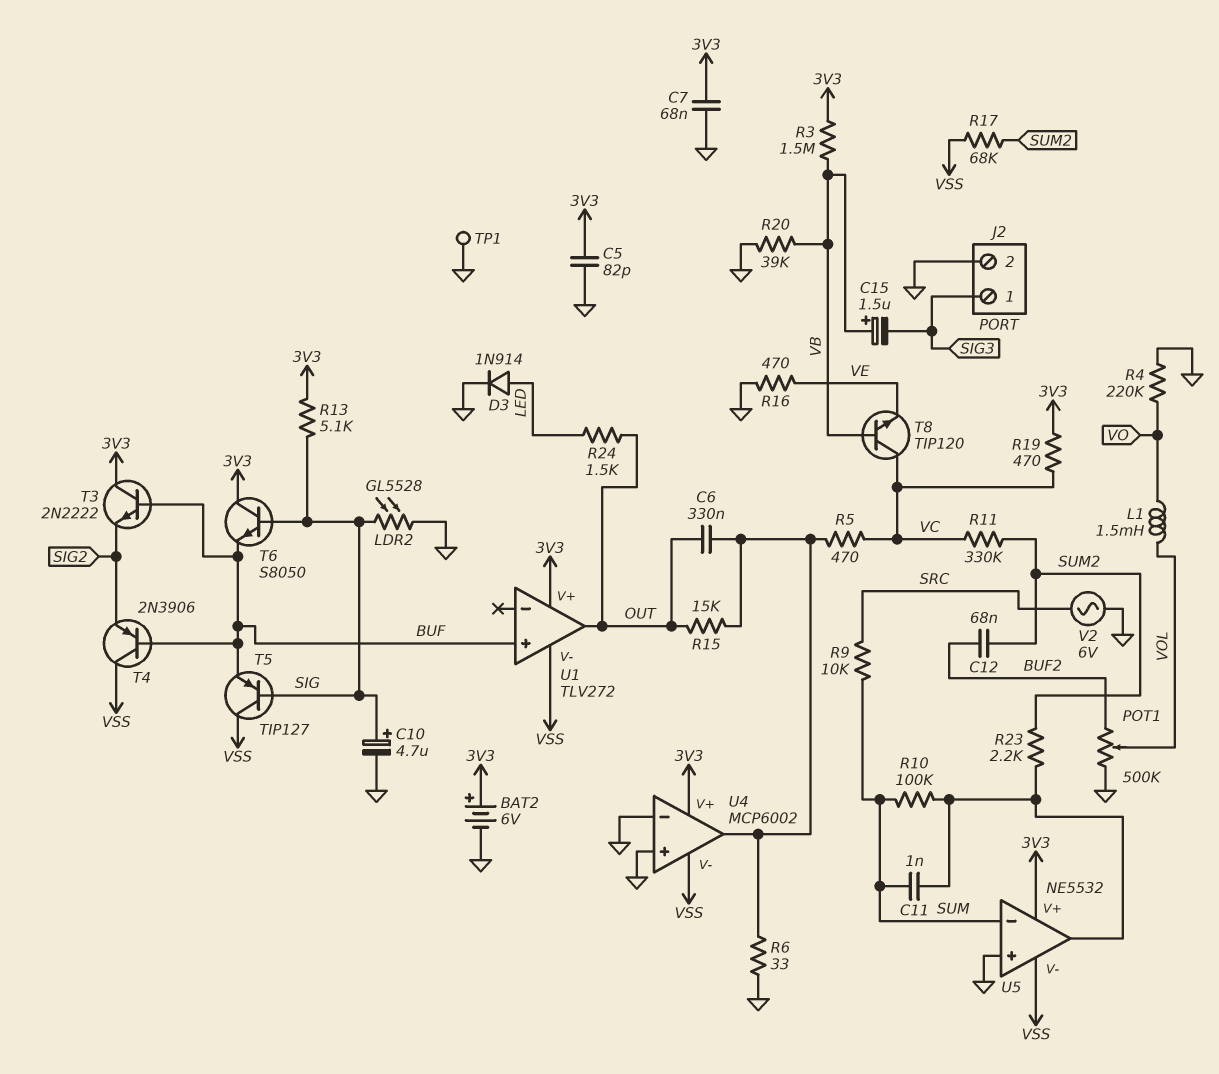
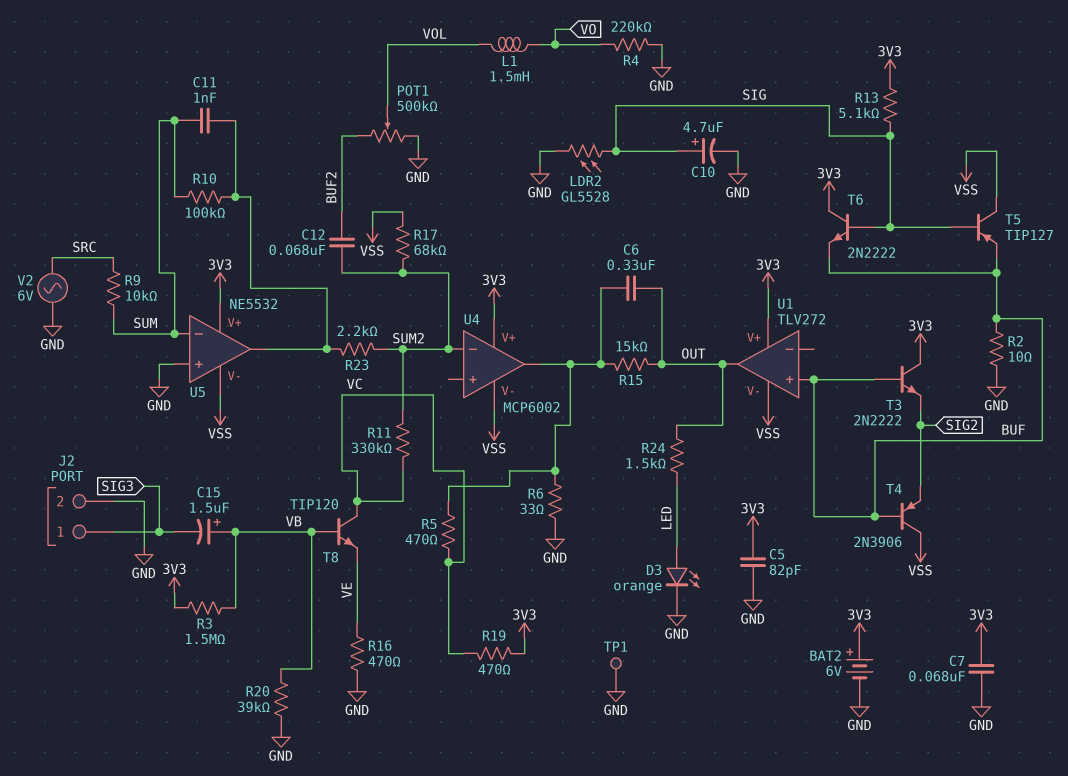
D3: diode 1N914 (A LED, K GND) -> LED orange (A LED, K GND)
R2: none -> 10 (BUF, GND)
T6: NPN S8050 (B SIG, C 3V3, E BUF) -> NPN 2N2222 (B SIG, C 3V3, E BUF)
U4 pin in+: GND -> none
U4 pin in-: GND -> SUM2

